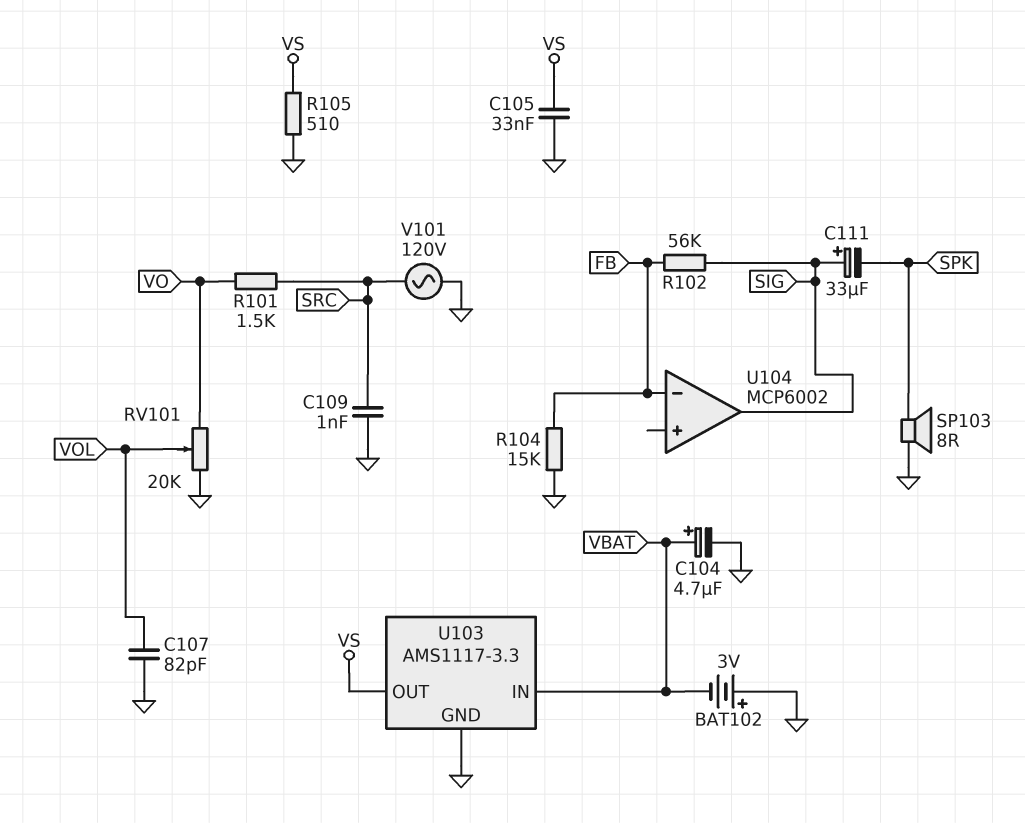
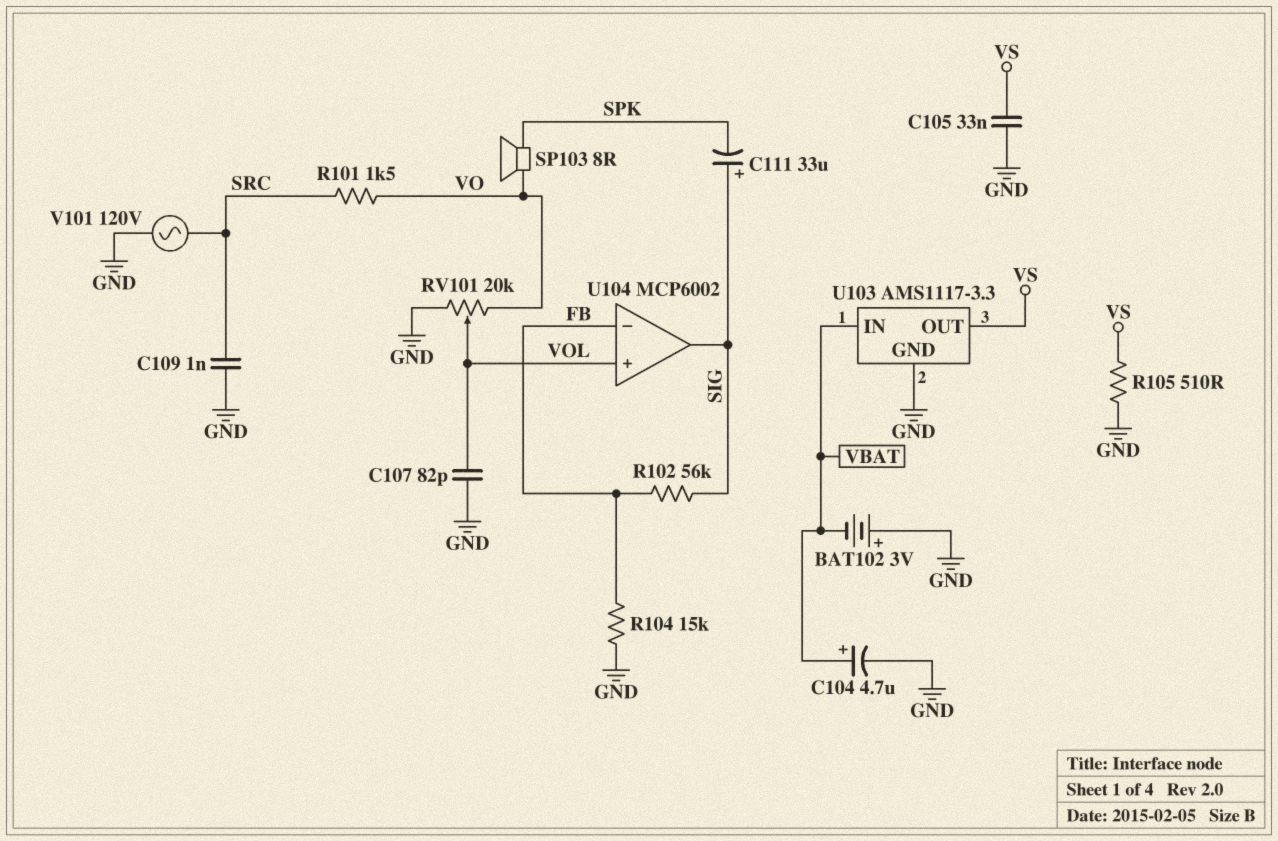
SP103: speaker 8R (GND, SPK) -> speaker 8R (SPK, VO)
U104 pin in+: none -> VOL

